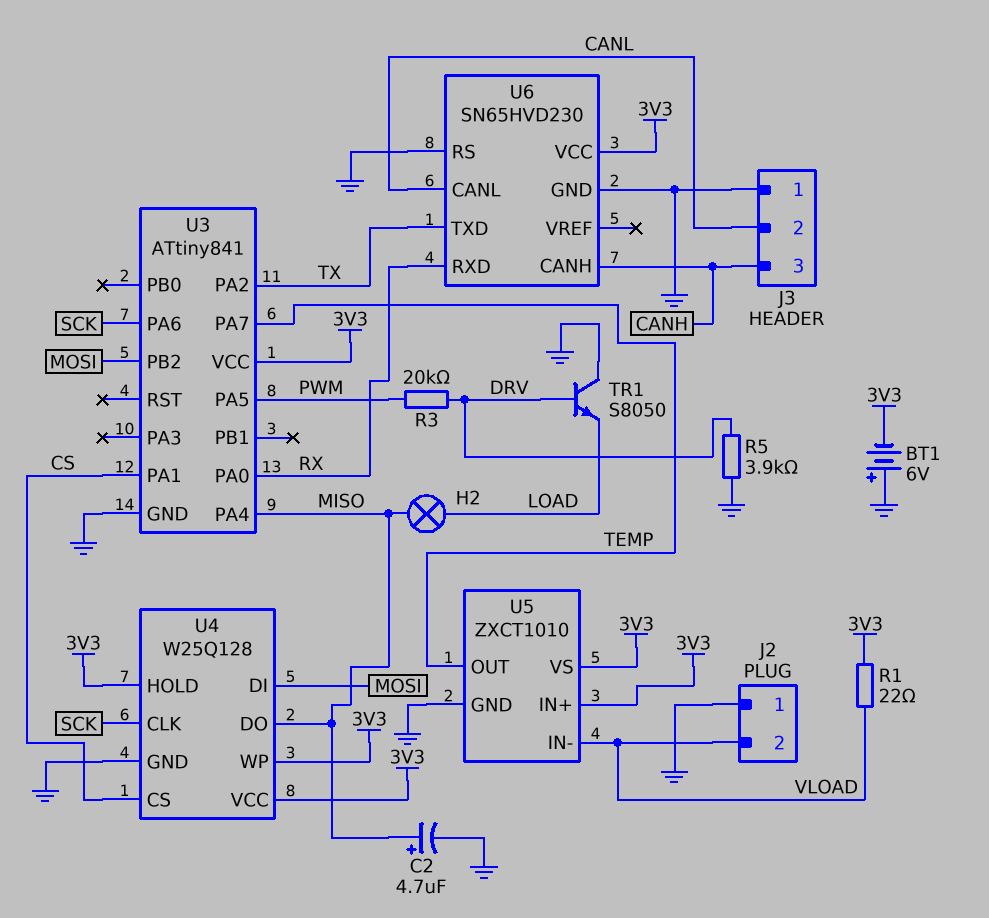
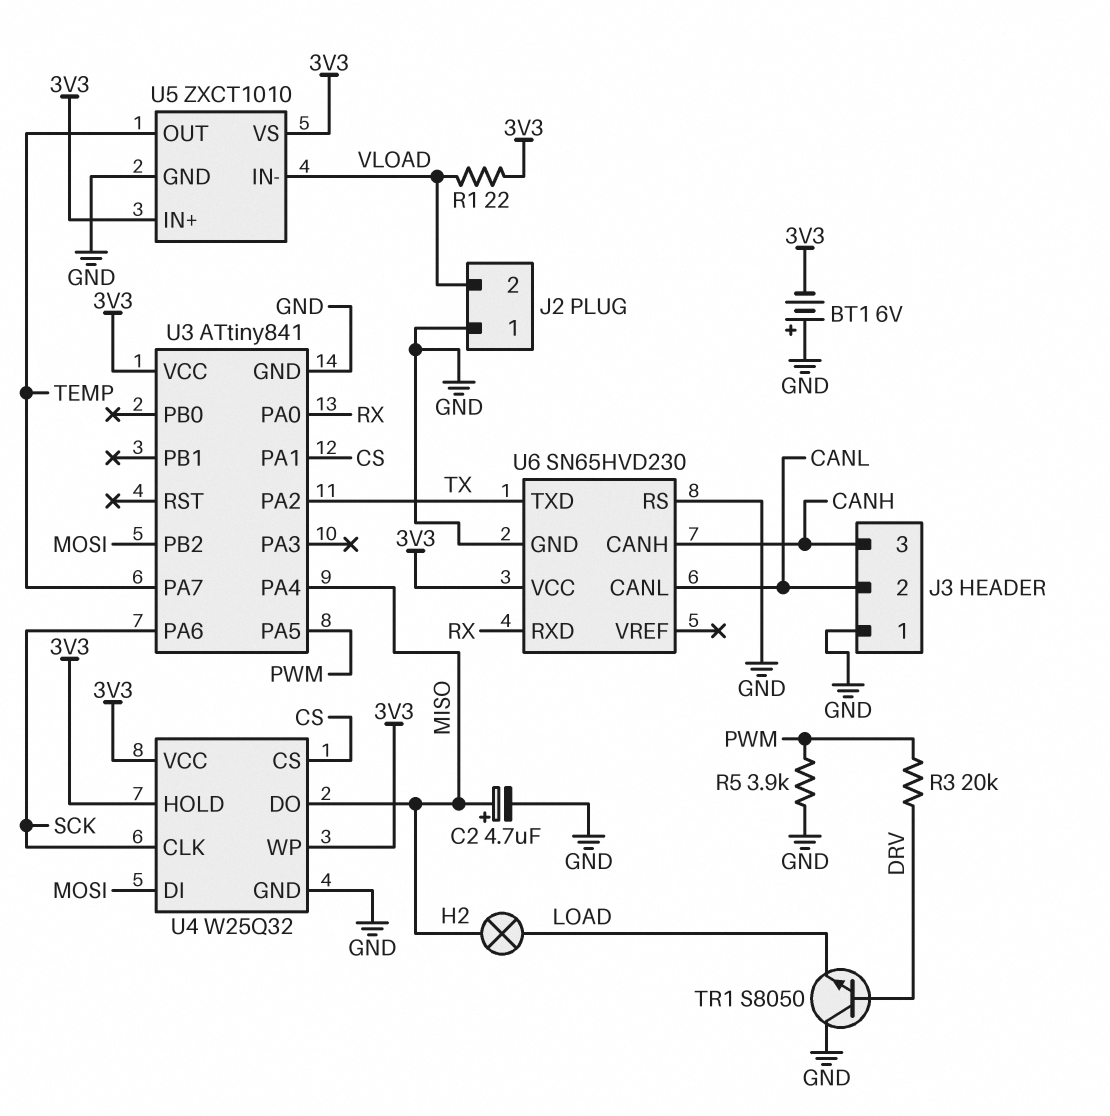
R5: 3.9k (DRV, GND) -> 3.9k (GND, PWM)
U4: W25Q128 -> W25Q32

